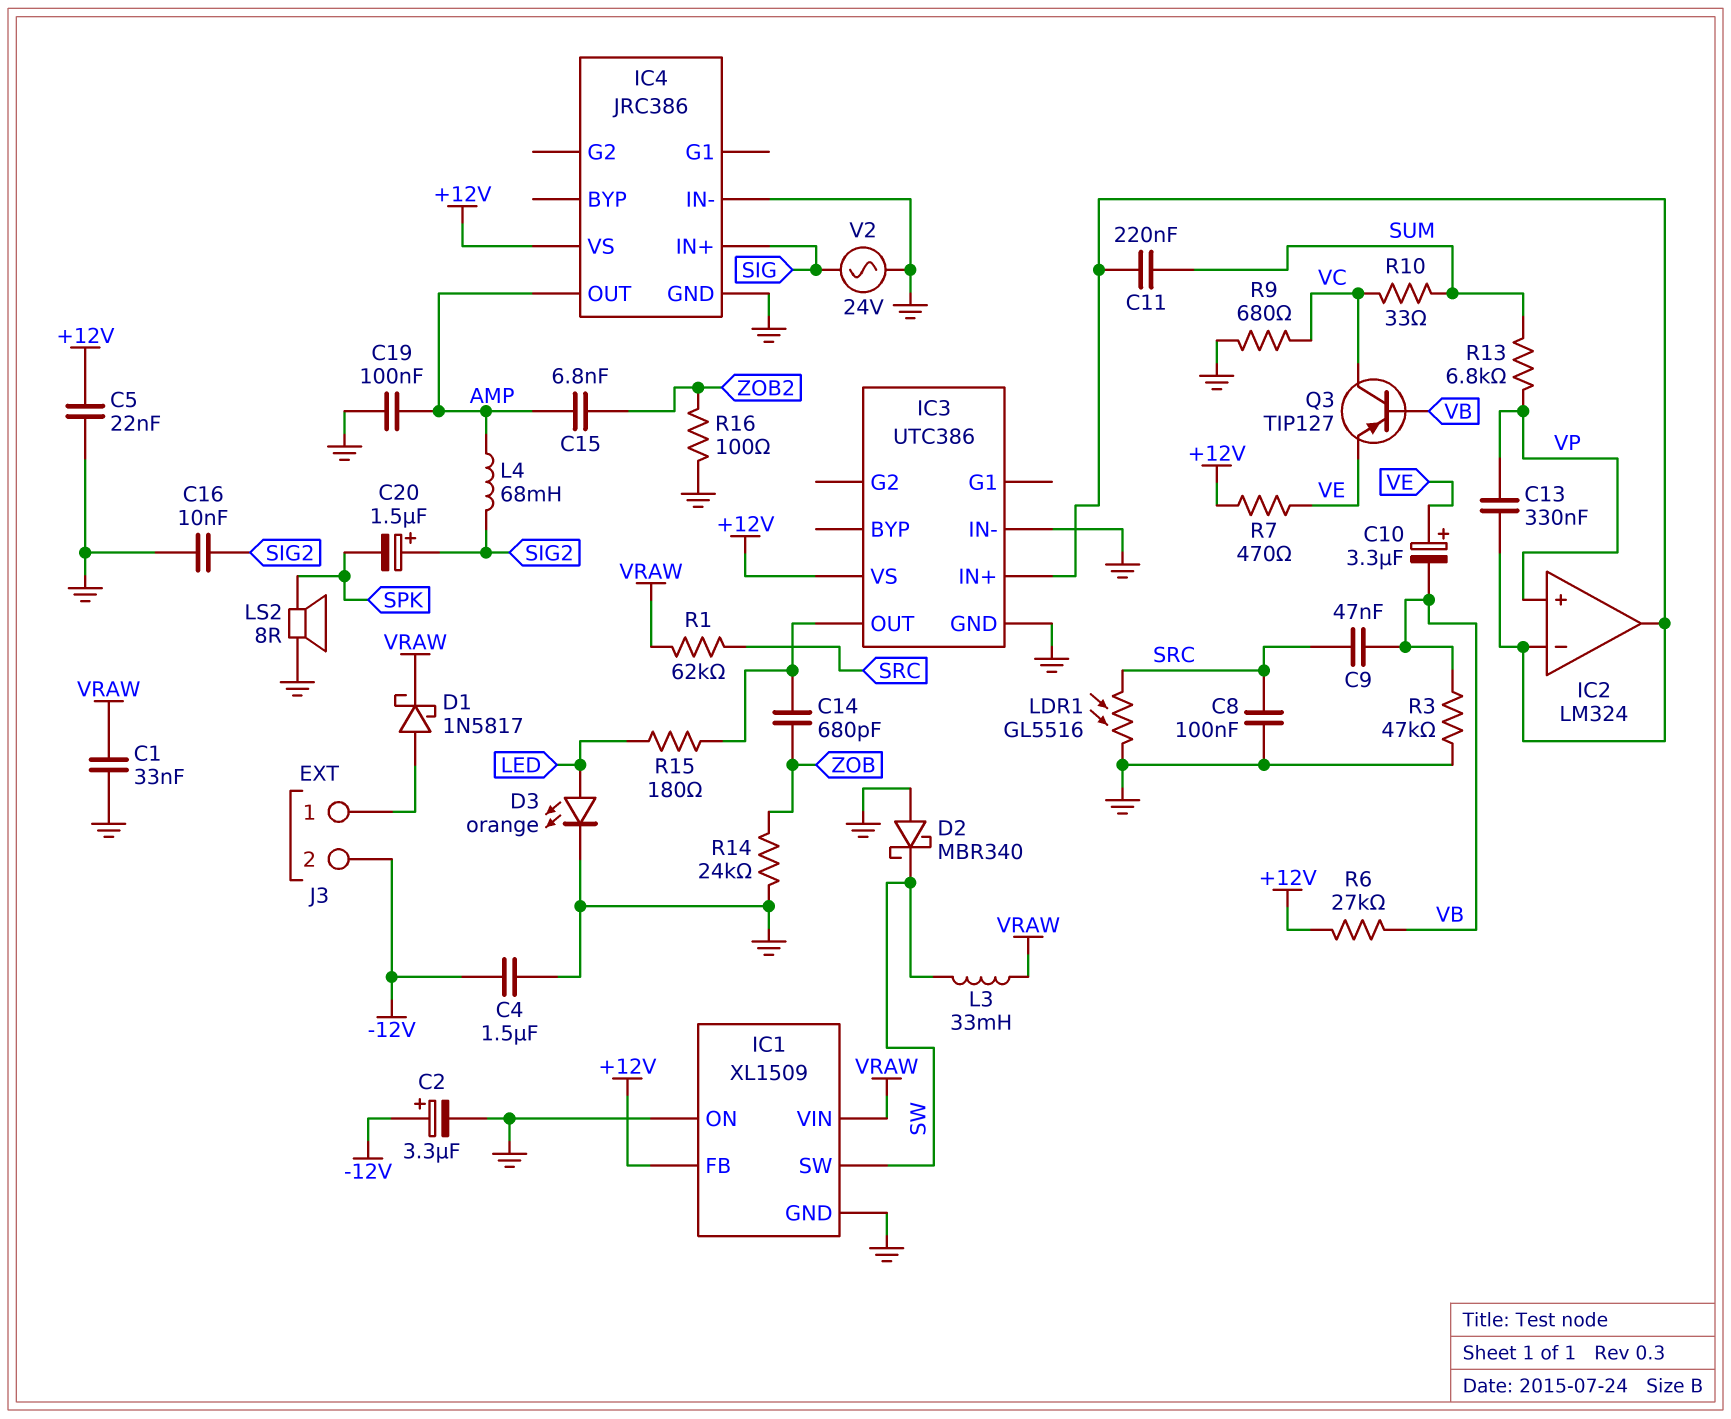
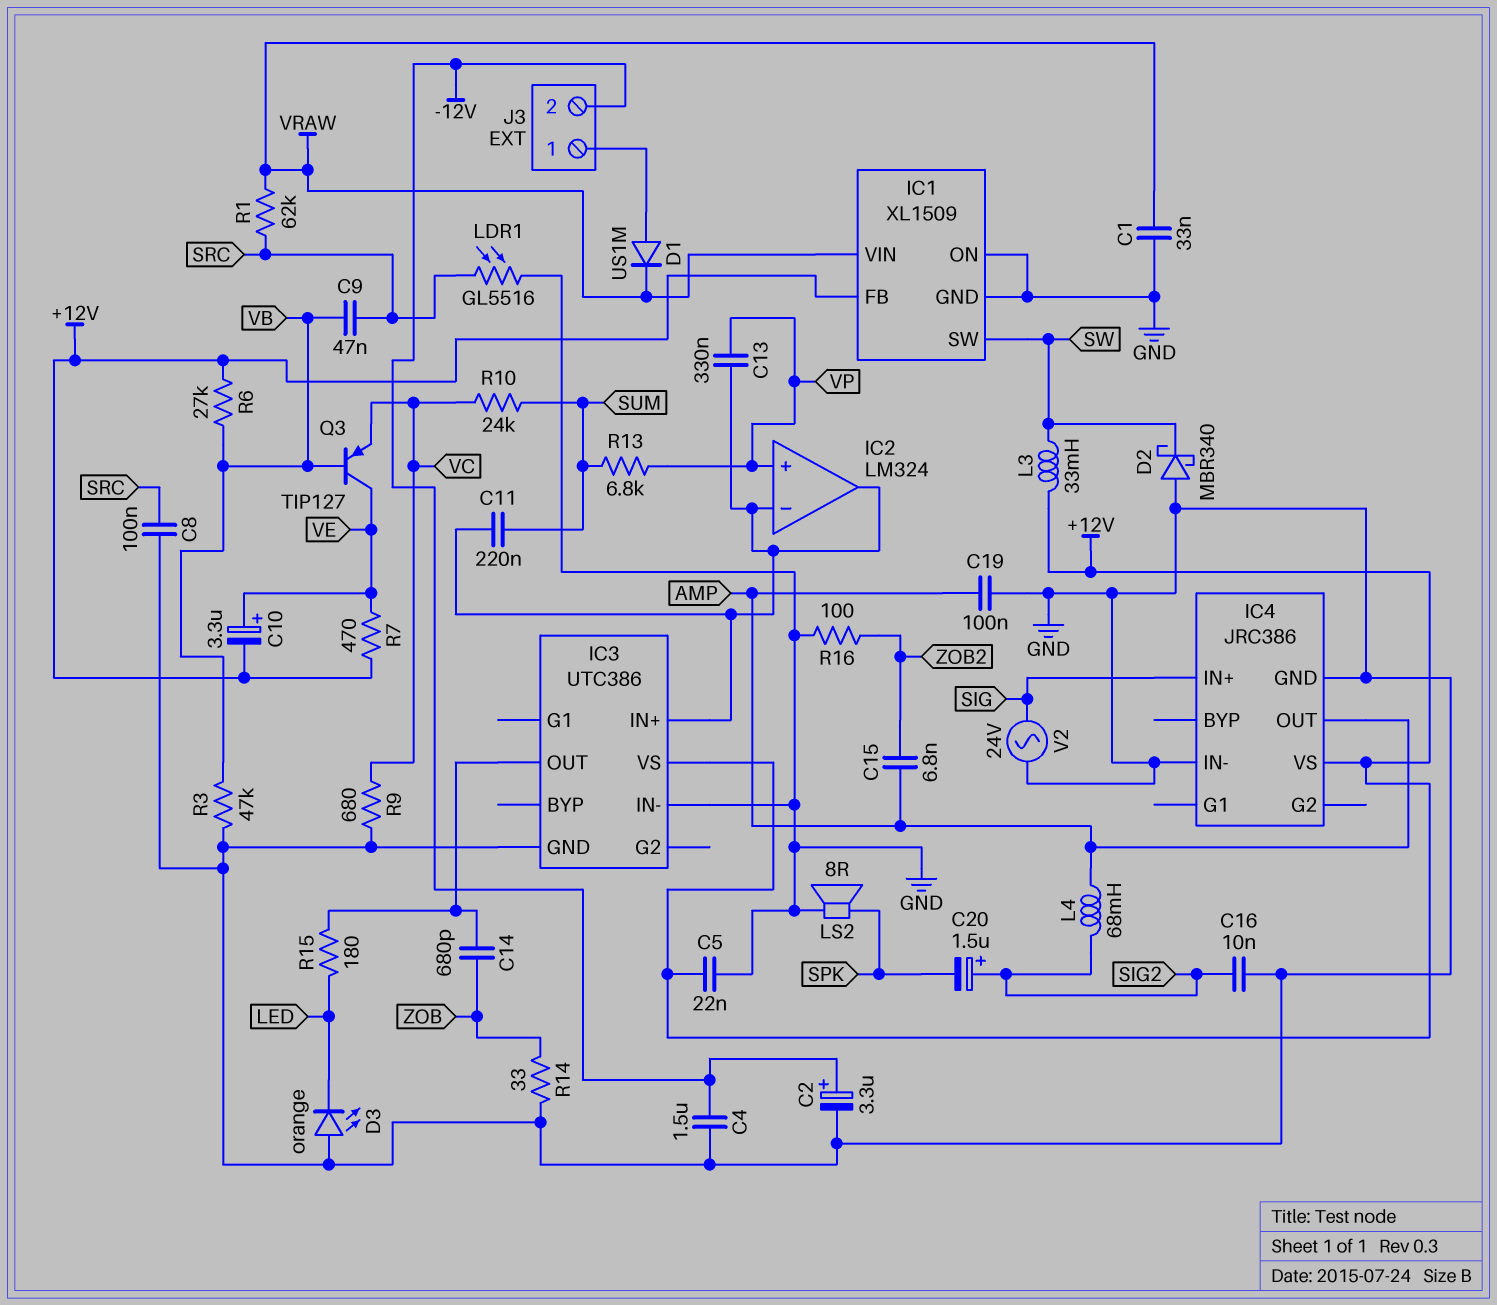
C10: 3.3uF (plus VE, minus VB) -> 3.3uF (plus VE, minus +12V)
D1: schottky 1N5817 (A J3/1, K VRAW) -> diode US1M (A J3/1, K VRAW)
D3: LED orange (A LED, K GND) -> LED orange (A GND, K LED)
L3: 33mH (SW, VRAW) -> 33mH (+12V, SW)
Q3: PNP TIP127 (B VB, C VC, E VE) -> PNP TIP127 (B VB, C VE, E VC)
R10: 33 (SUM, VC) -> 24k (SUM, VC)
R14: 24k (GND, ZOB) -> 33 (GND, ZOB)

